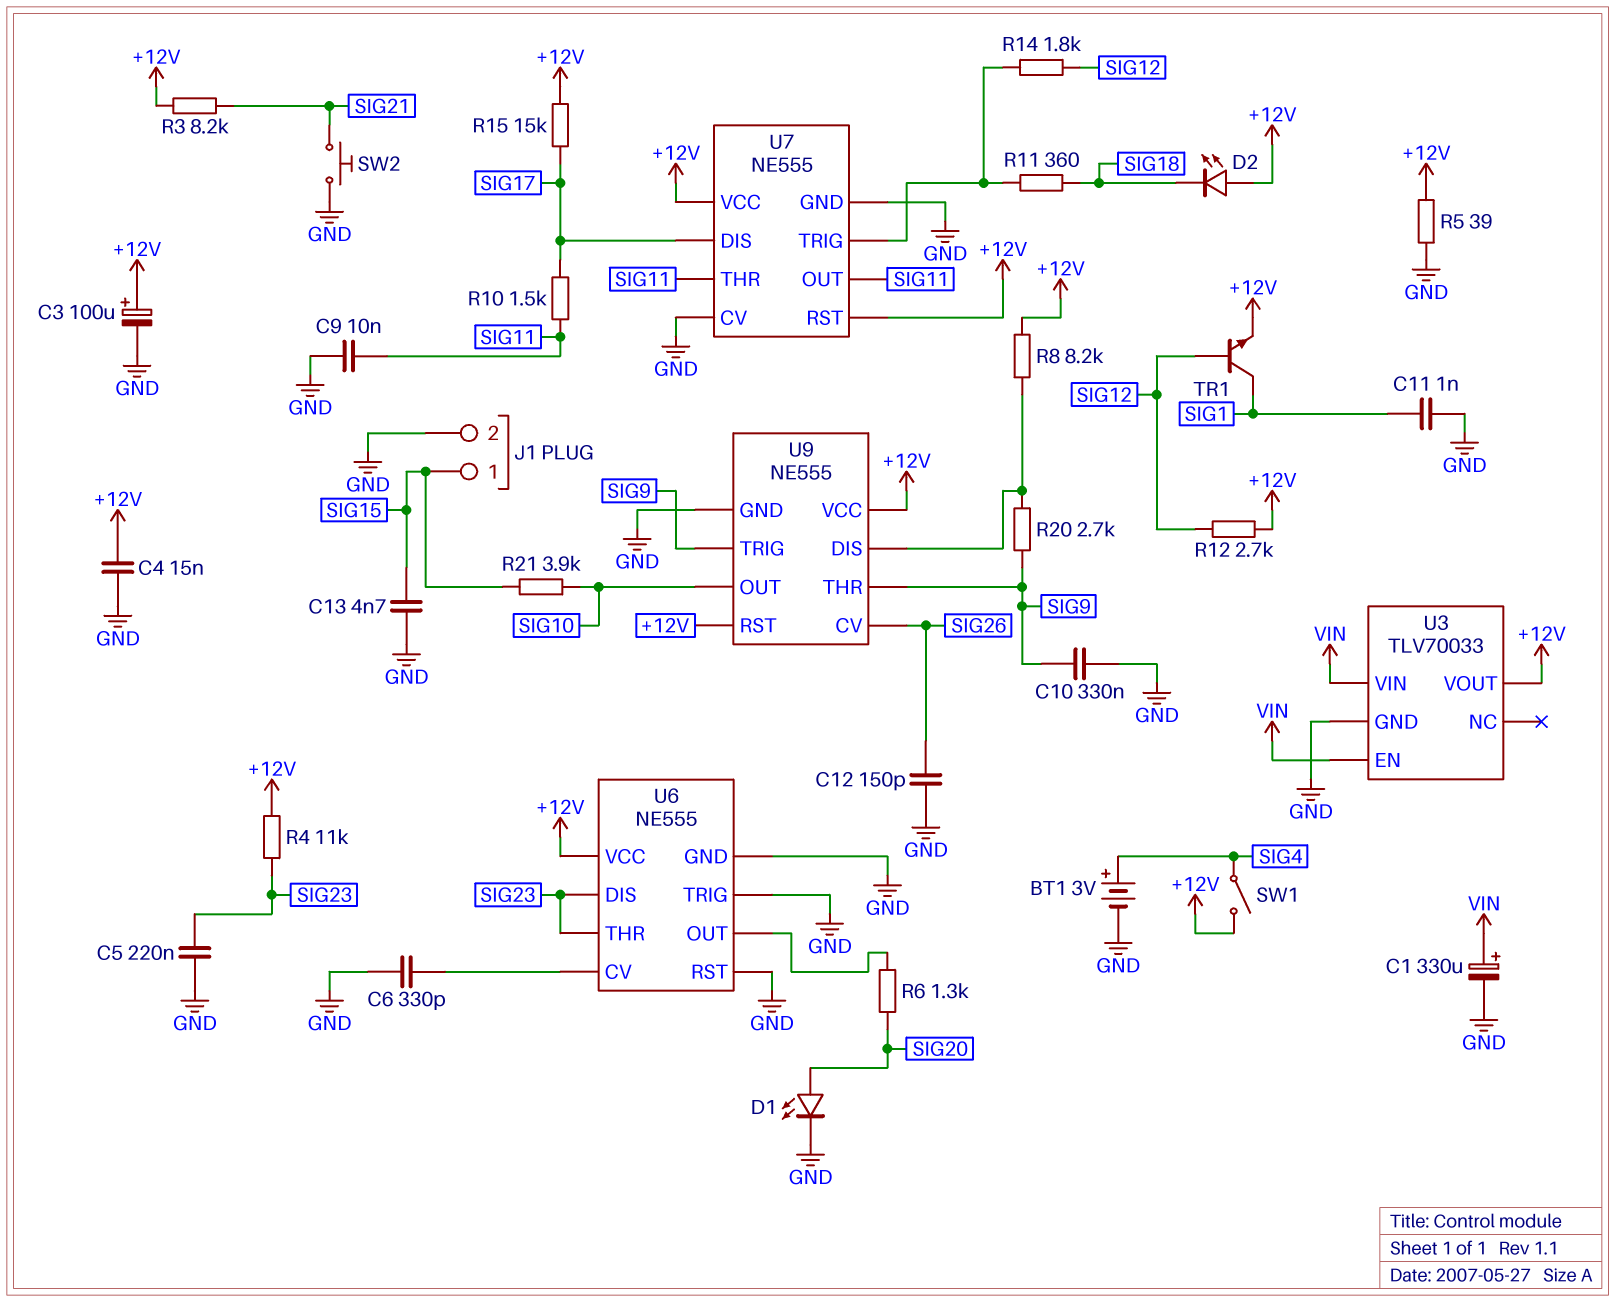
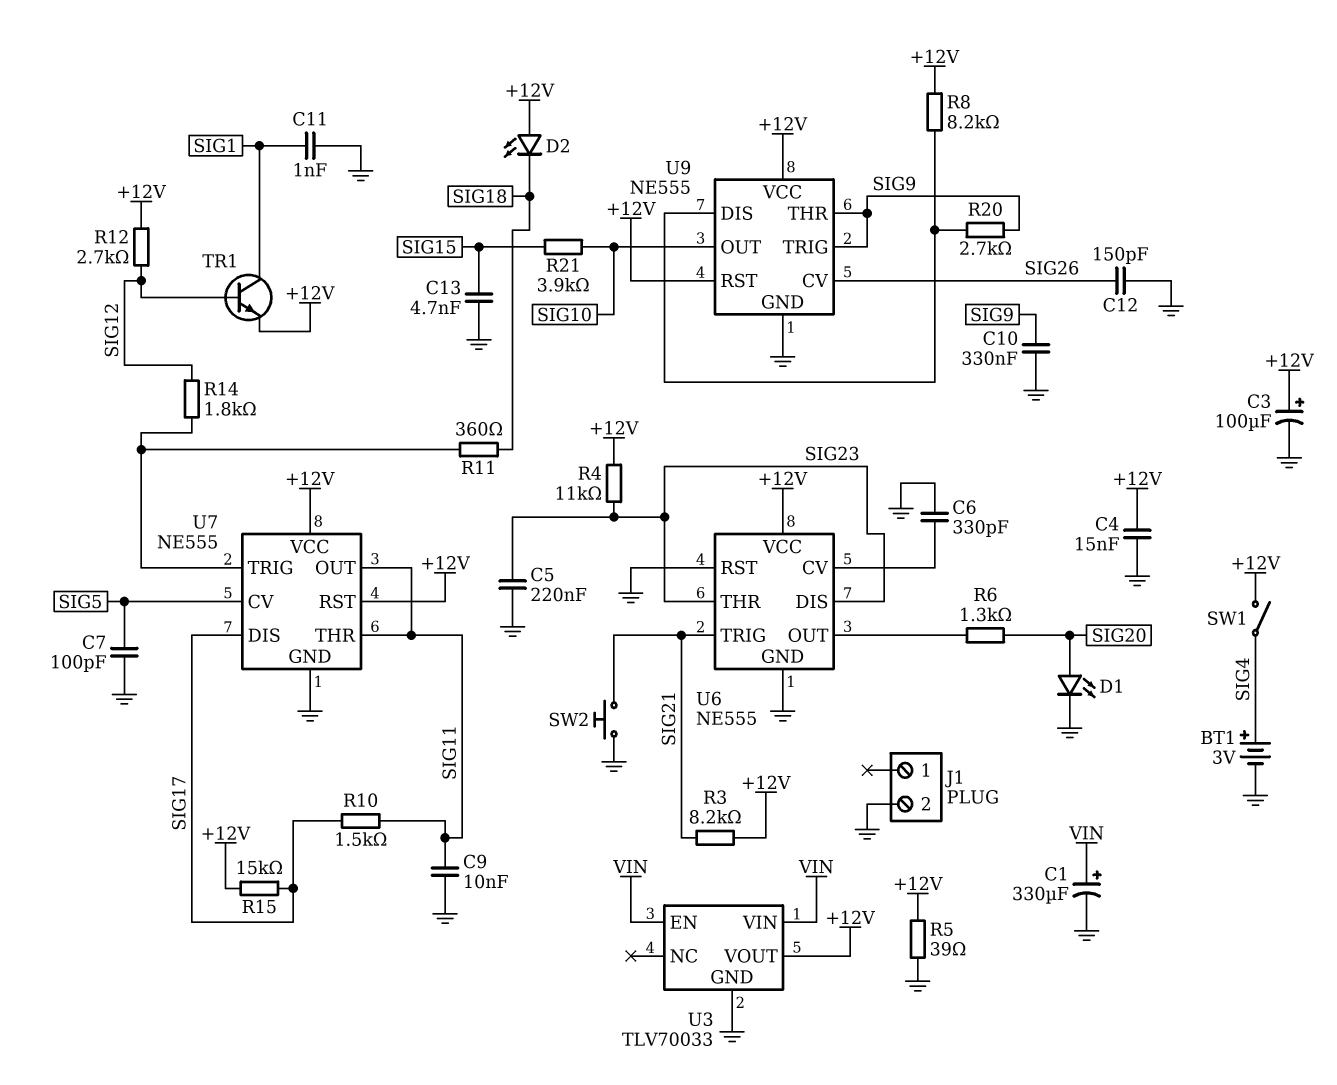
C7: none -> 100pF (GND, SIG5)
J1 pin 1: SIG15 -> none
U6 pin TRIG: GND -> SIG21
U7 pin CV: GND -> SIG5

